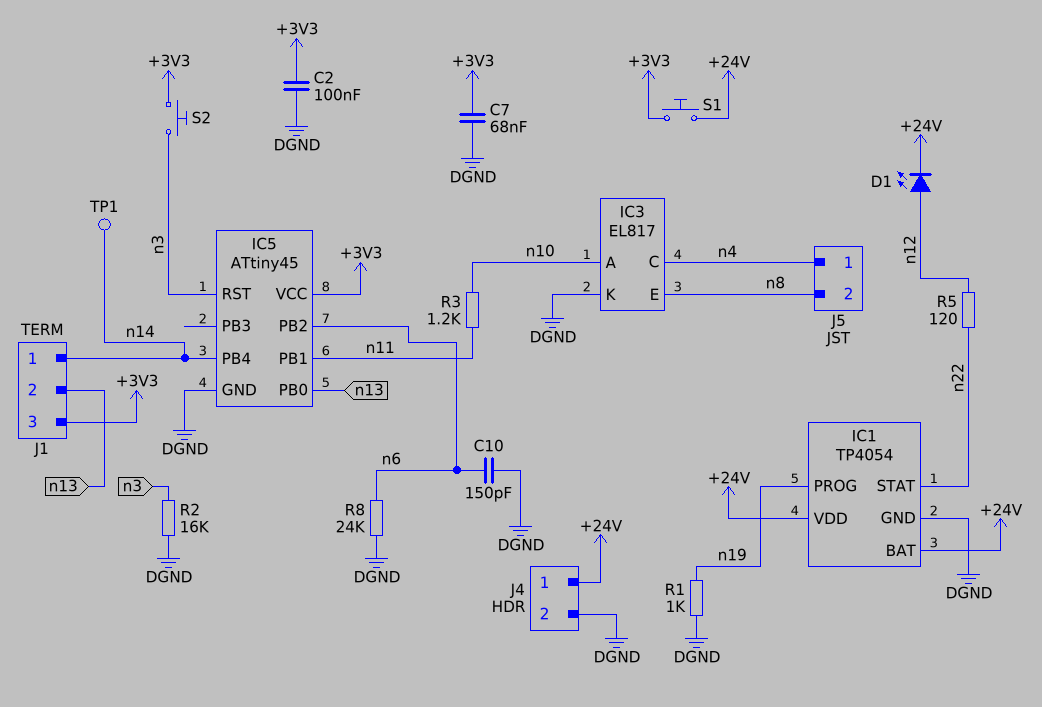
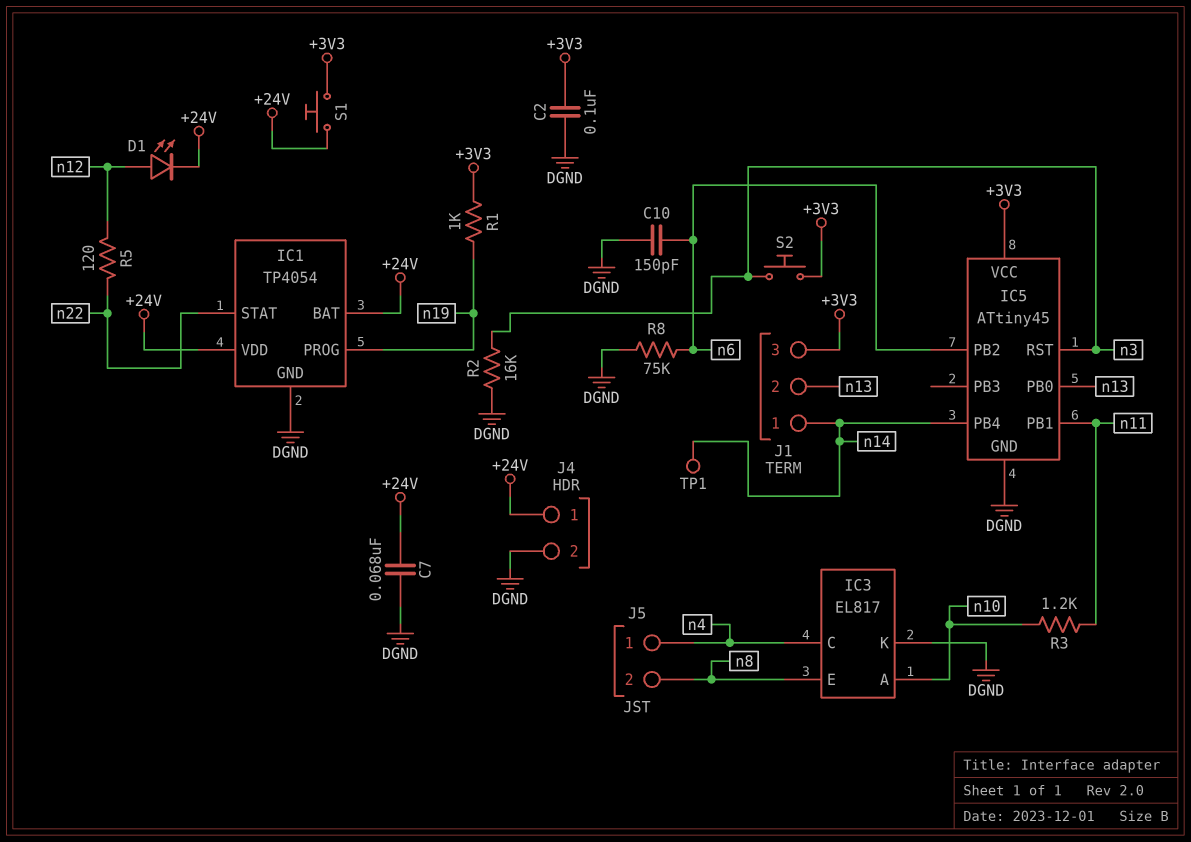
C7: 68nF (+3V3, DGND) -> 68nF (+24V, DGND)
R1: 1k (DGND, n19) -> 1k (+3V3, n19)
R8: 24k (DGND, n6) -> 75k (DGND, n6)

